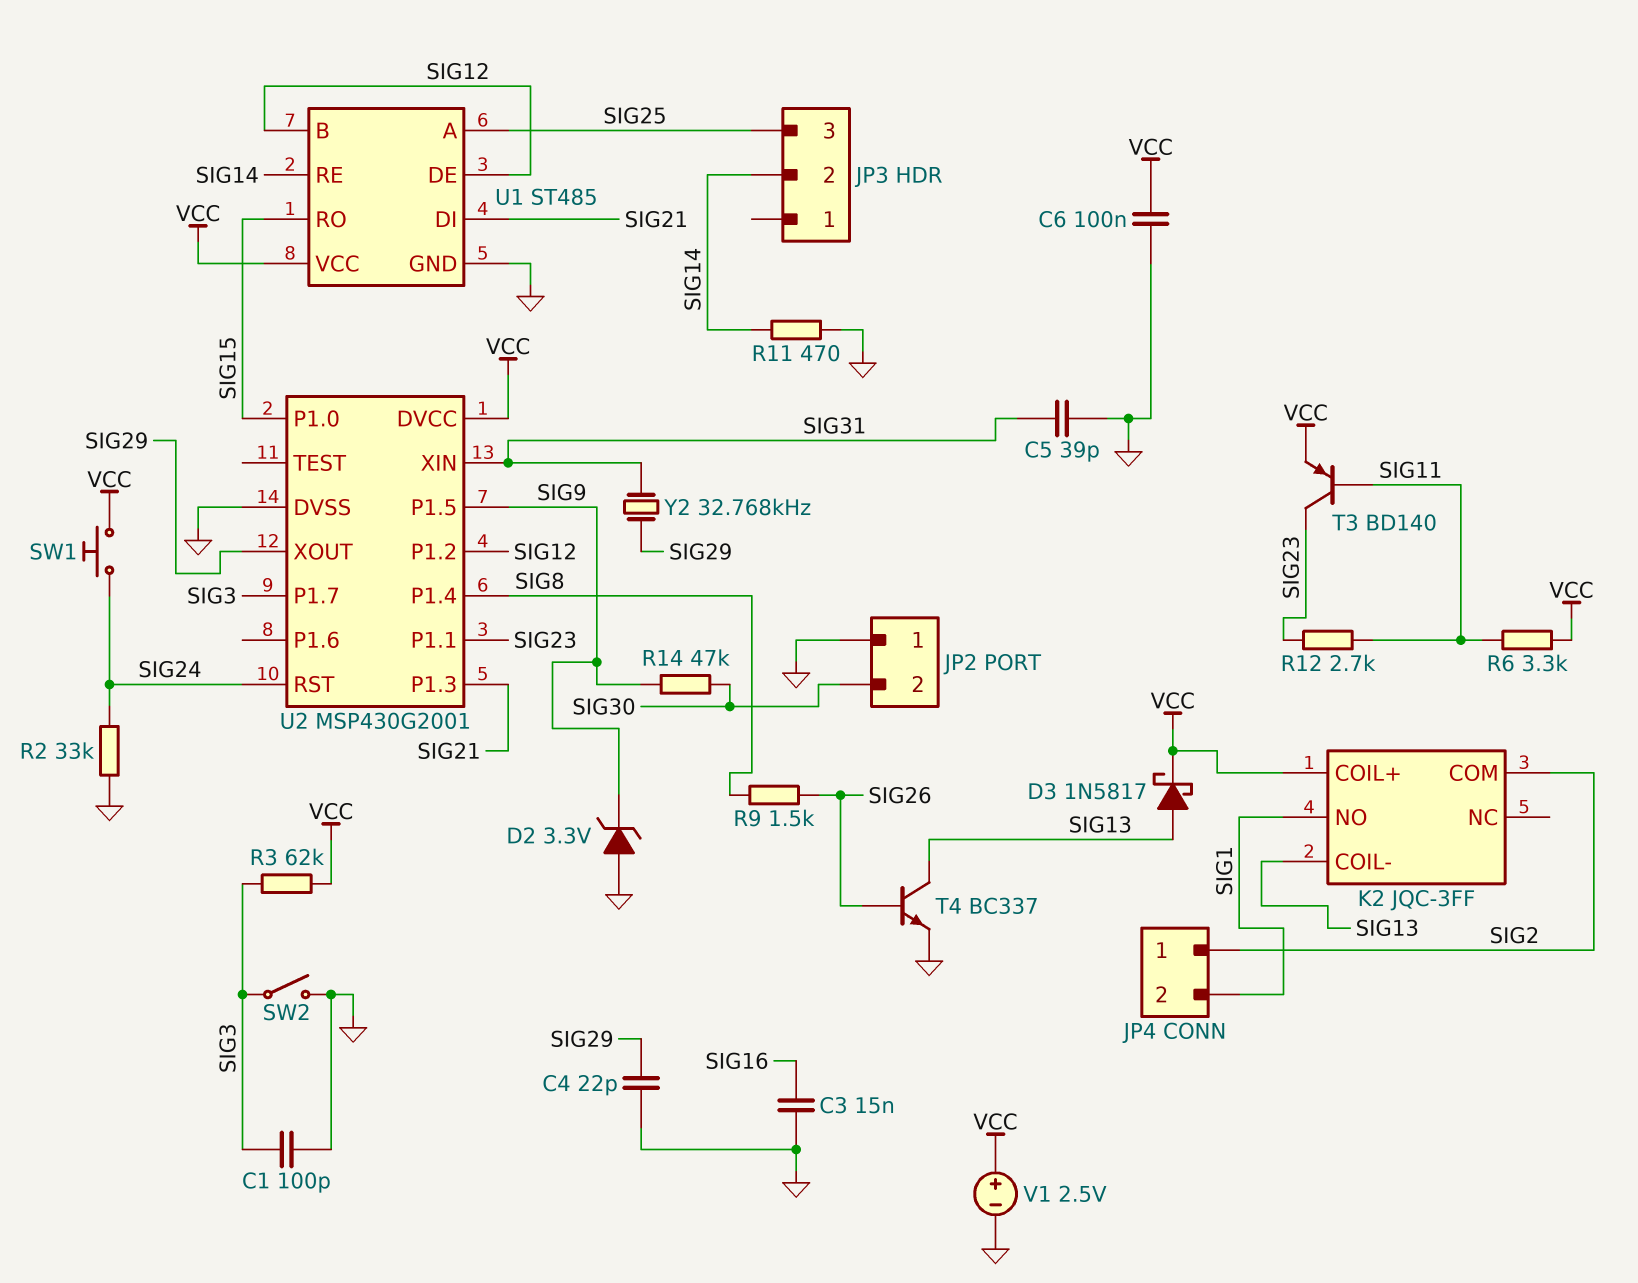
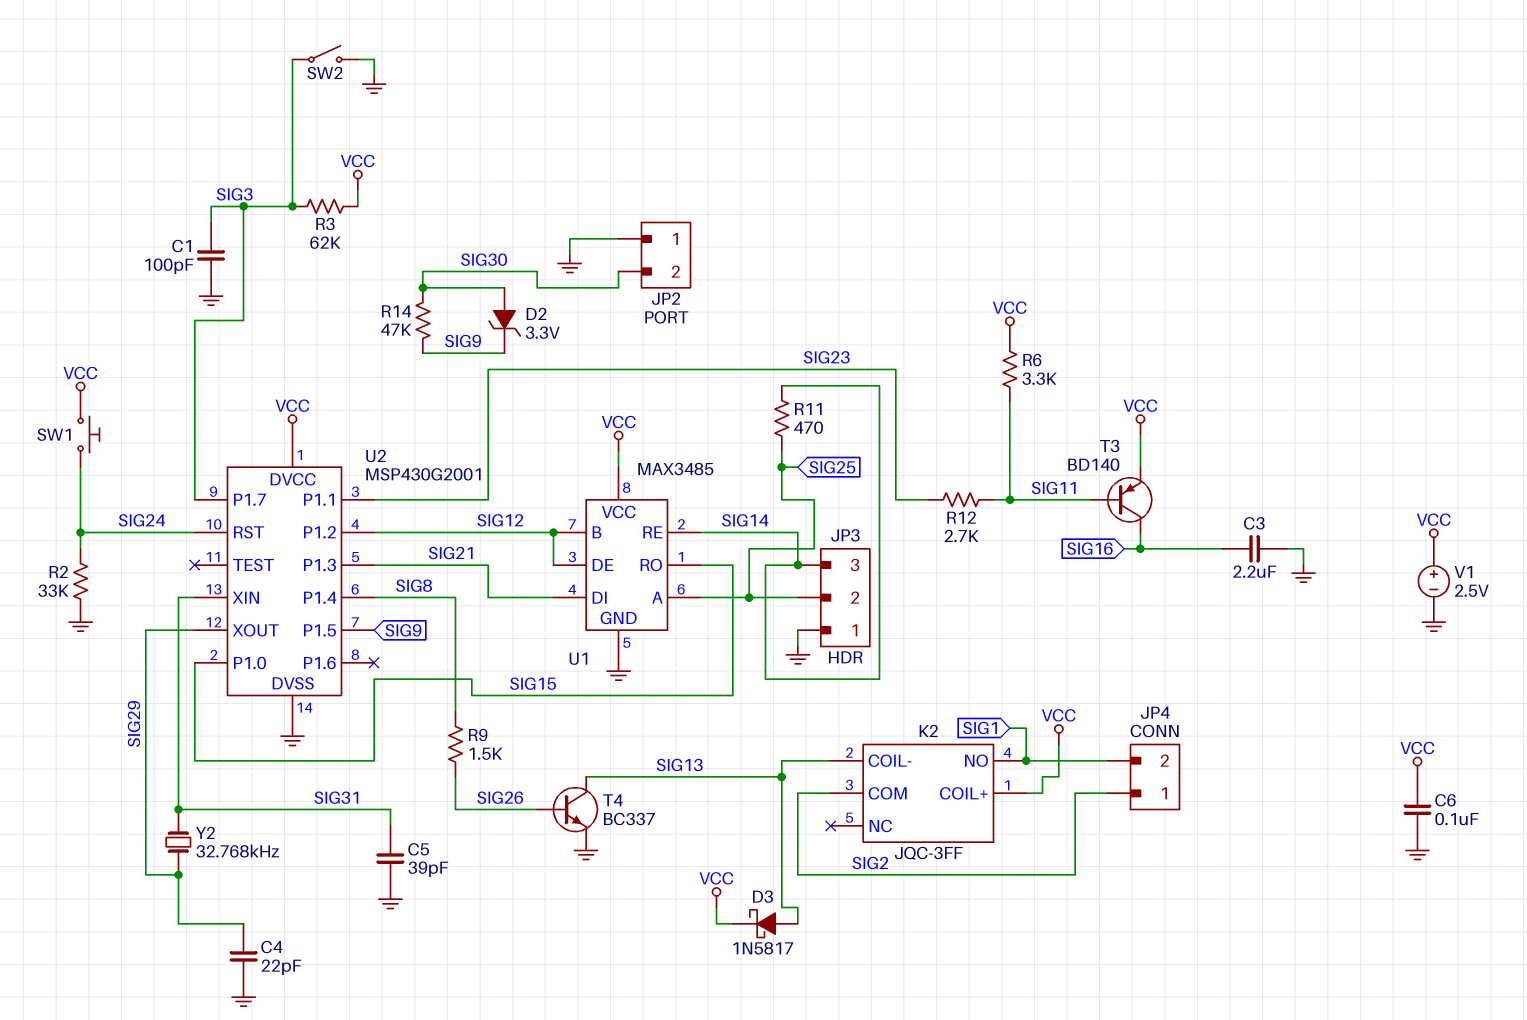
C3: 15nF (GND, SIG16) -> 2.2uF (GND, SIG16)
D2: zener 3.3V (A GND, K SIG9) -> zener 3.3V (A SIG30, K SIG9)
JP3 pin 1: none -> GND
JP3 pin 2: SIG14 -> SIG25
JP3 pin 3: SIG25 -> SIG14
R11: 470 (GND, SIG14) -> 470 (SIG14, SIG25)
T3: PNP BD140 (B SIG11, C SIG23, E VCC) -> PNP BD140 (B SIG11, C SIG16, E VCC)
U1: ST485 -> MAX3485

